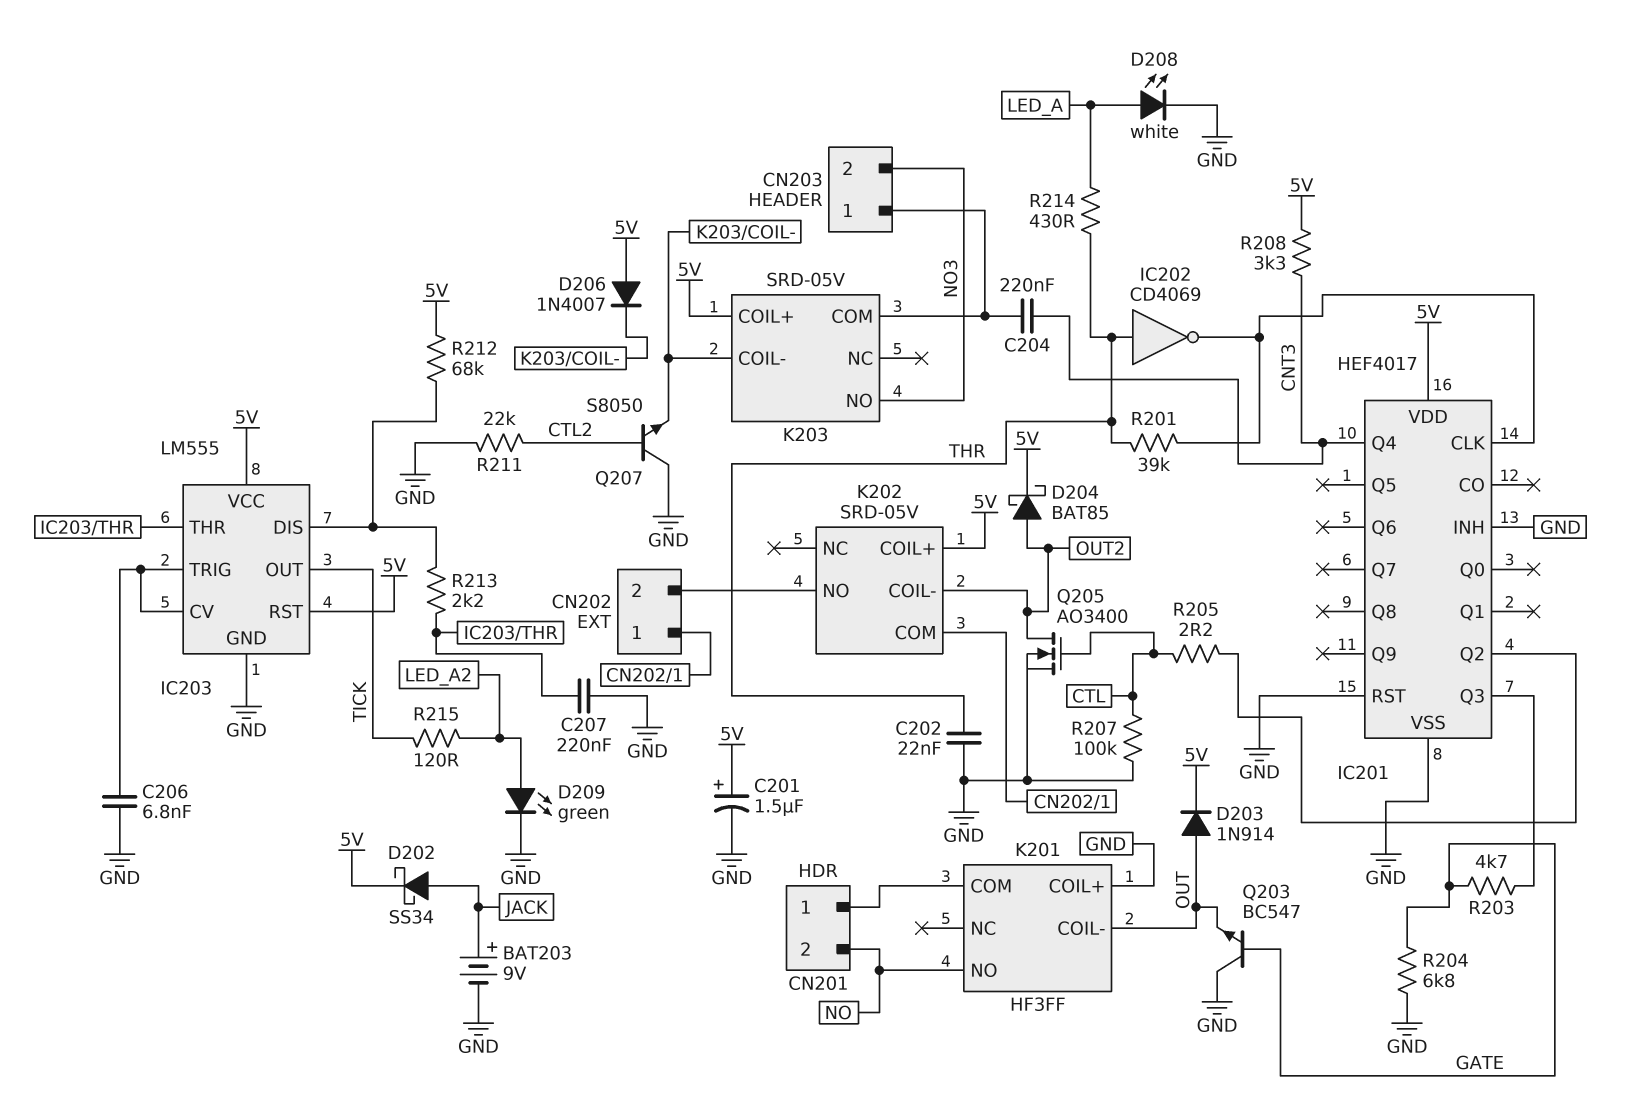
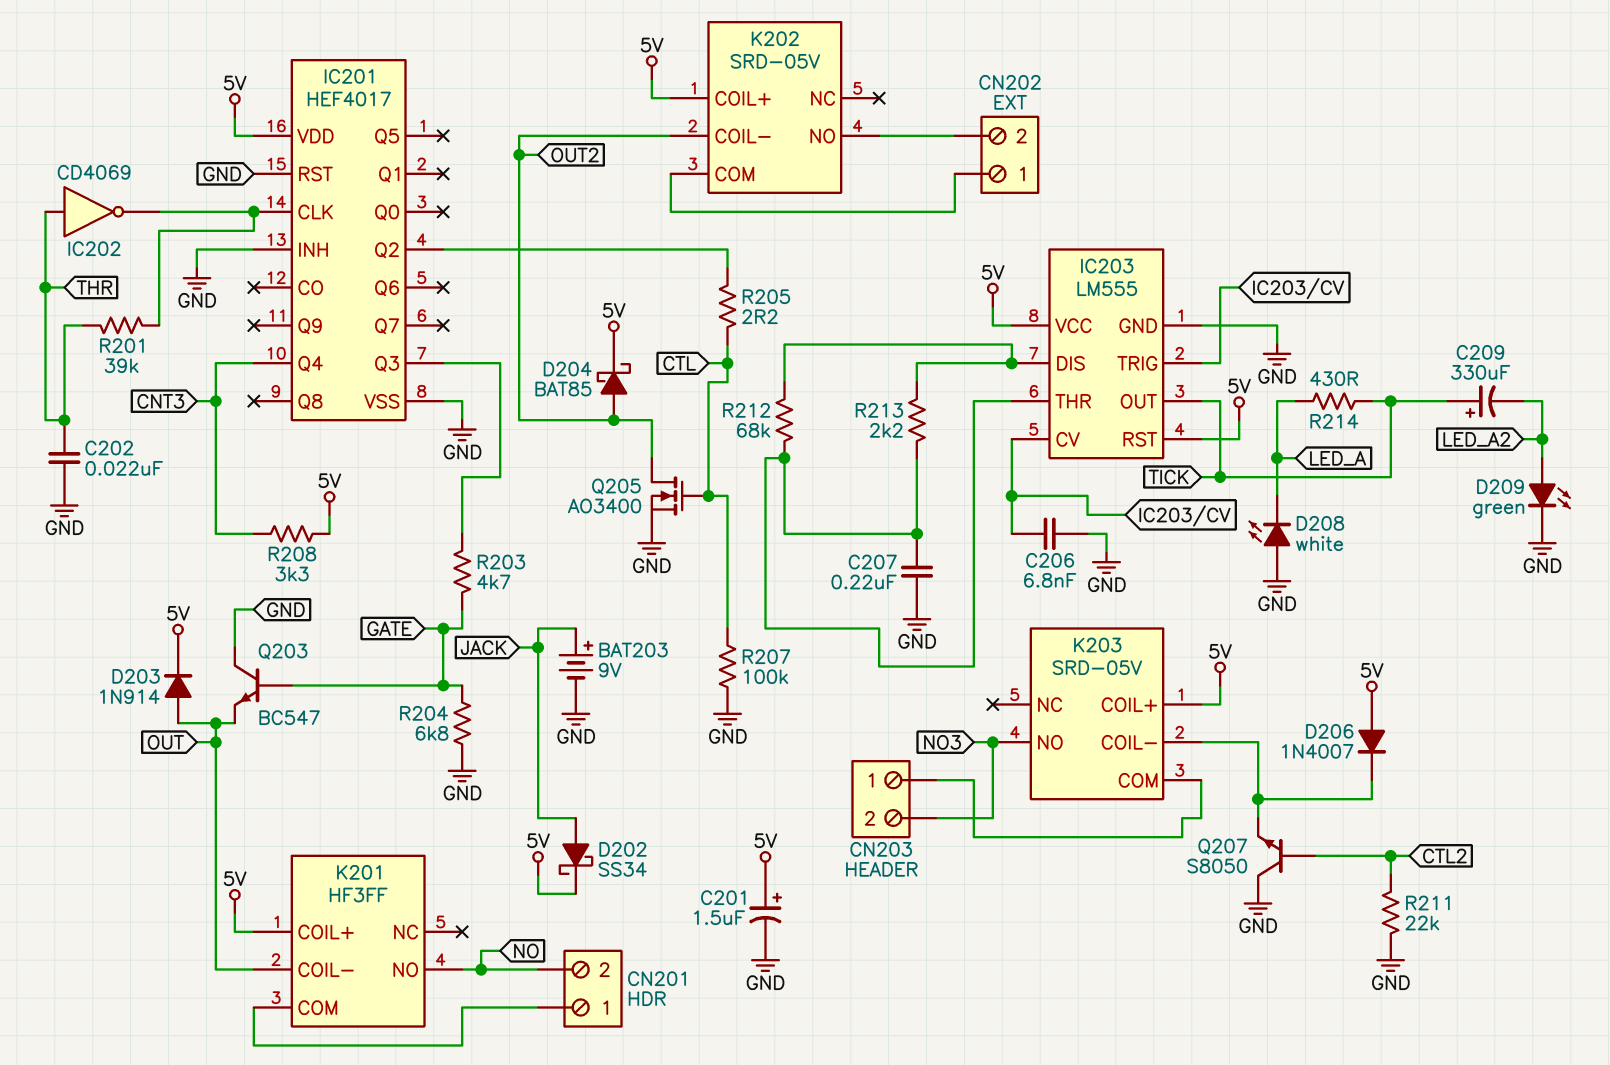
C204: 220nF (CN203/1, CNT3) -> none
C209: none -> 330uF (plus TICK, minus LED_A2)
D208: LED white (A LED_A, K GND) -> LED white (A GND, K LED_A)
K201 pin COIL+: GND -> 5V
R212: 68k (5V, IC203/DIS) -> 68k (IC203/DIS, IC203/THR)
R214: 430 (LED_A, THR) -> 430 (LED_A, TICK)
R215: 120 (LED_A2, TICK) -> none

